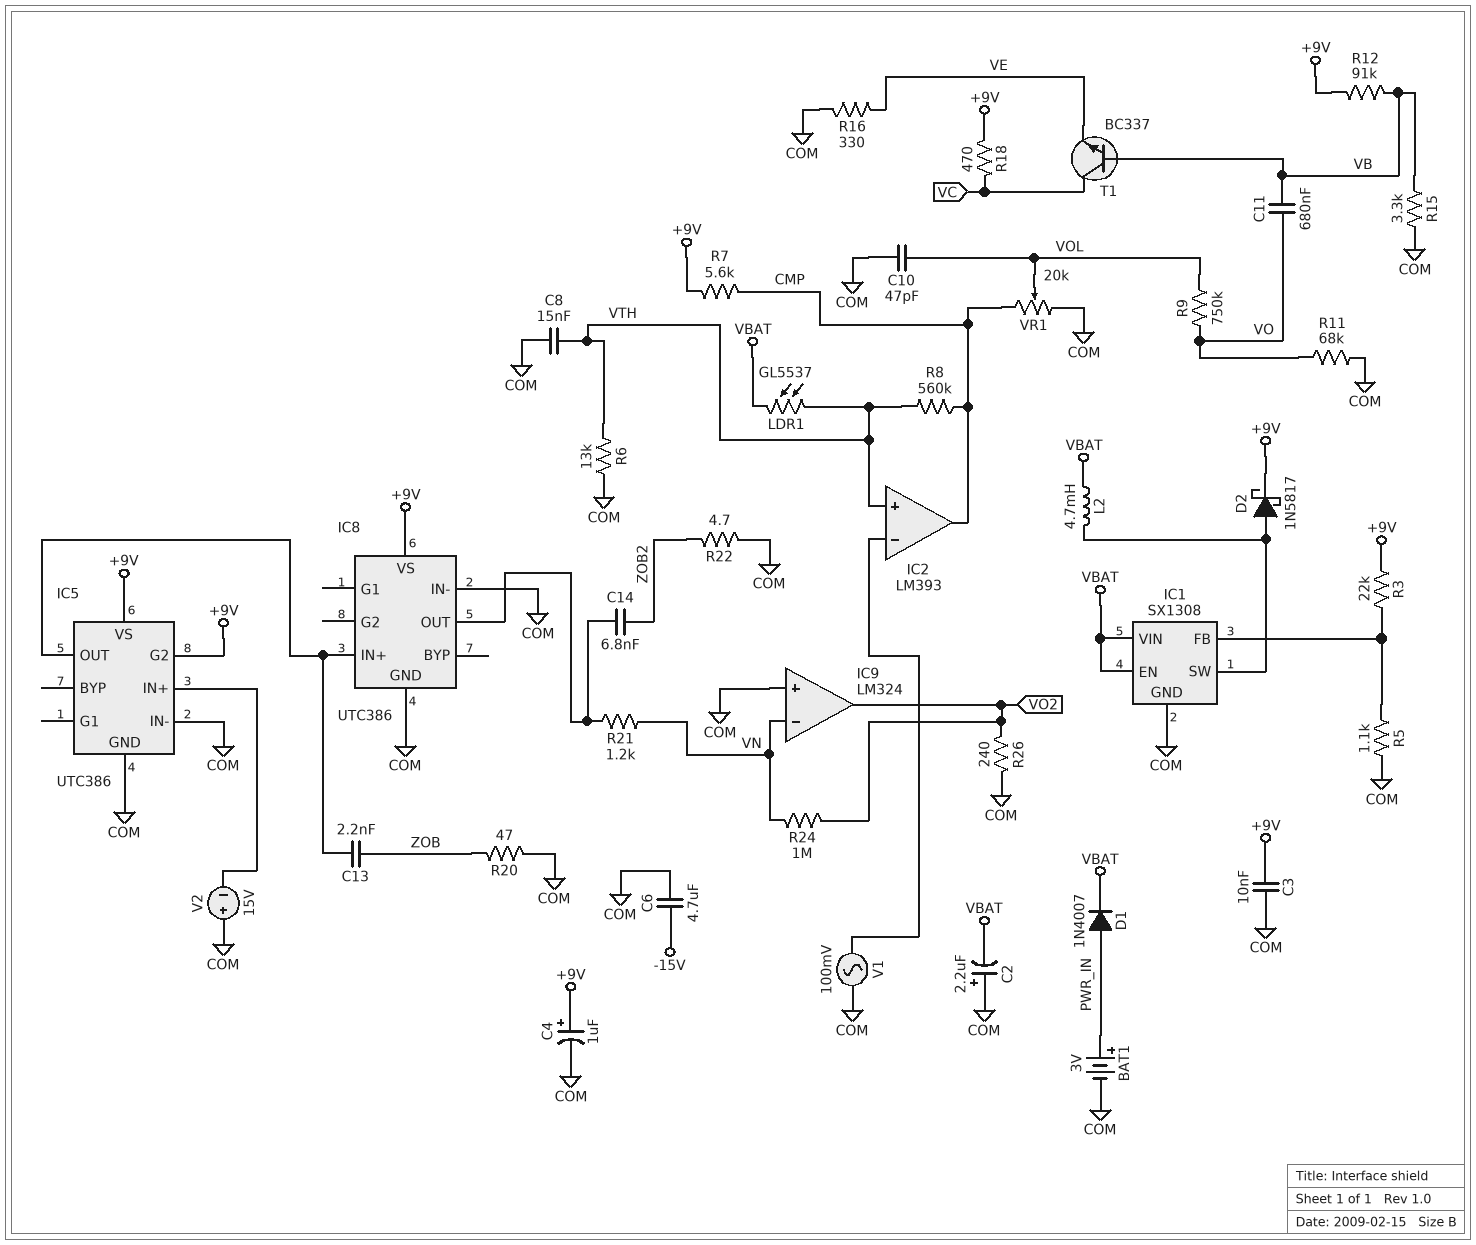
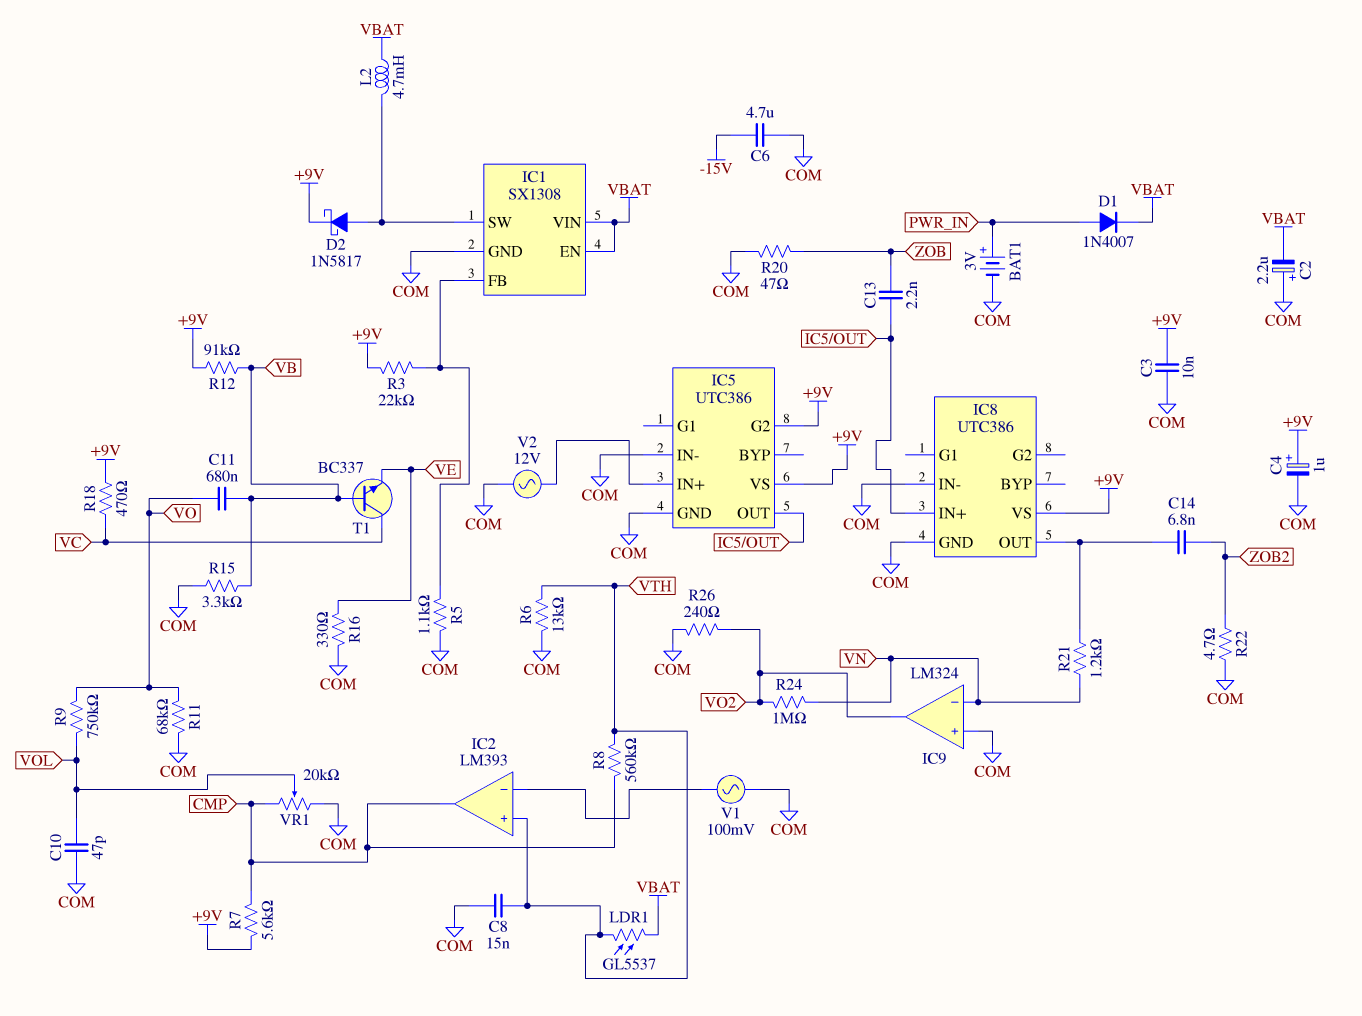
V2: 15V (plus COM, minus IC5/IN+) -> AC 12V (COM, IC5/IN+)

